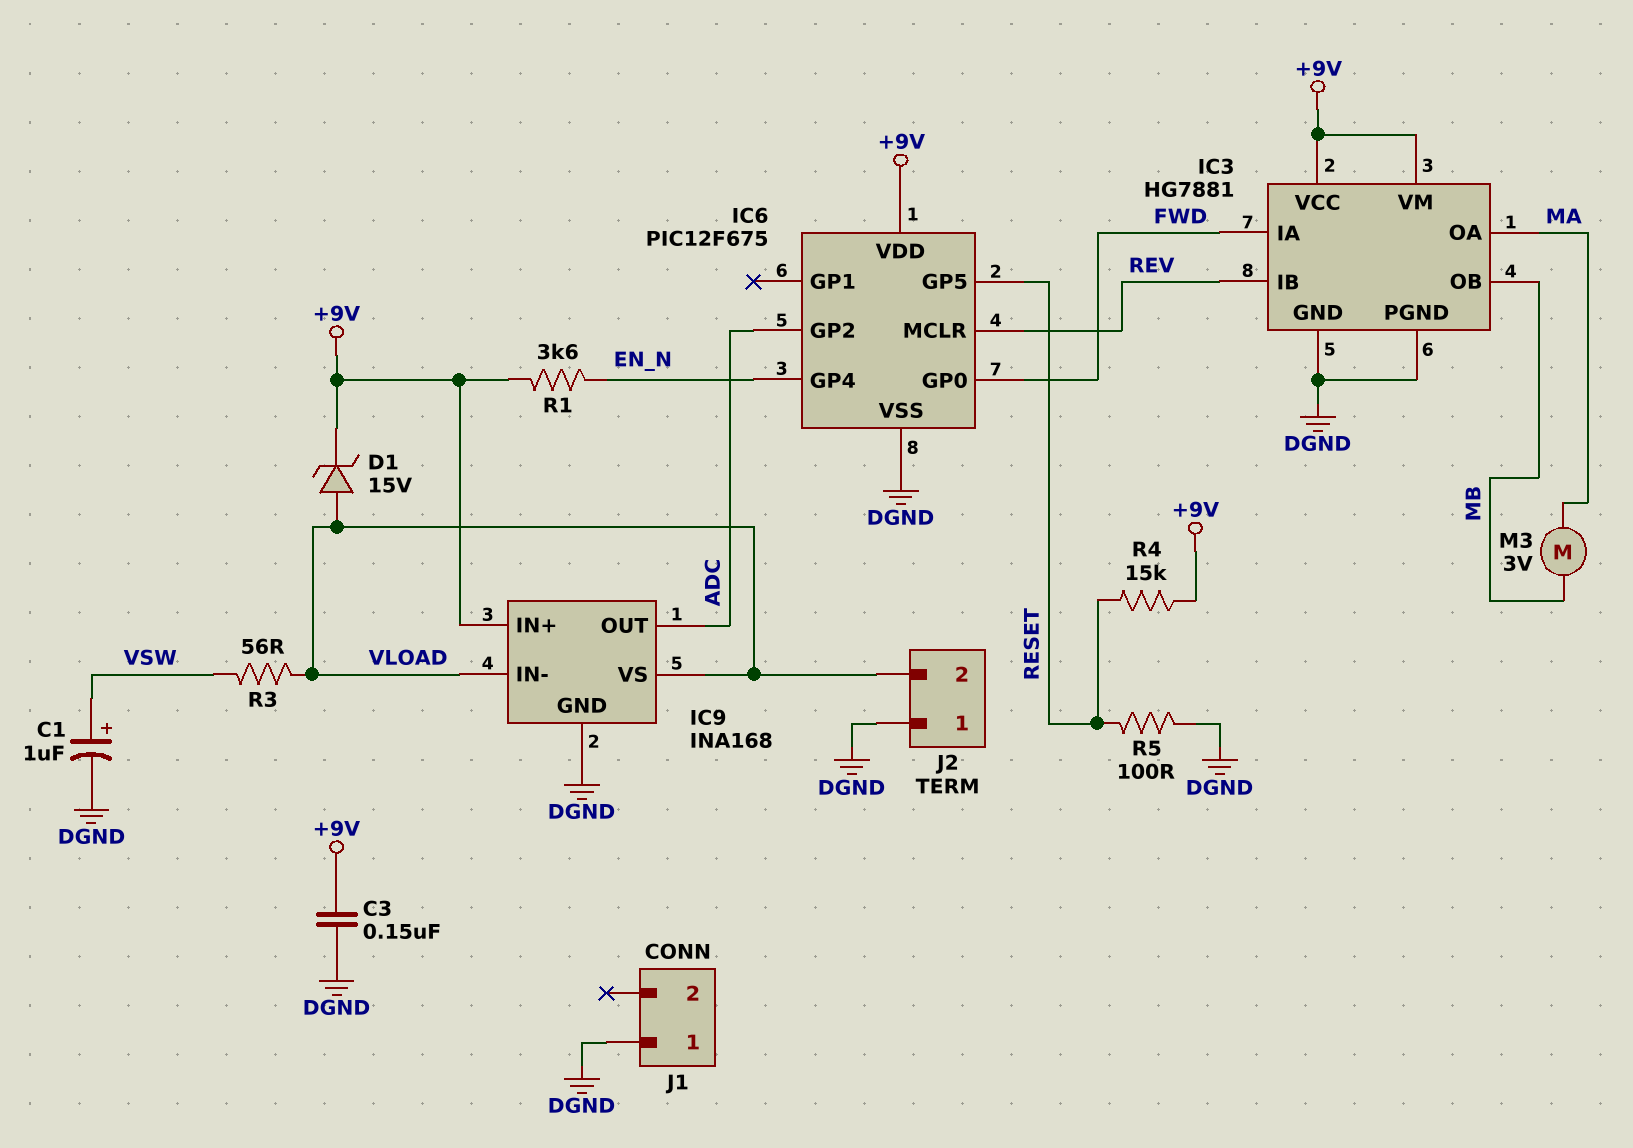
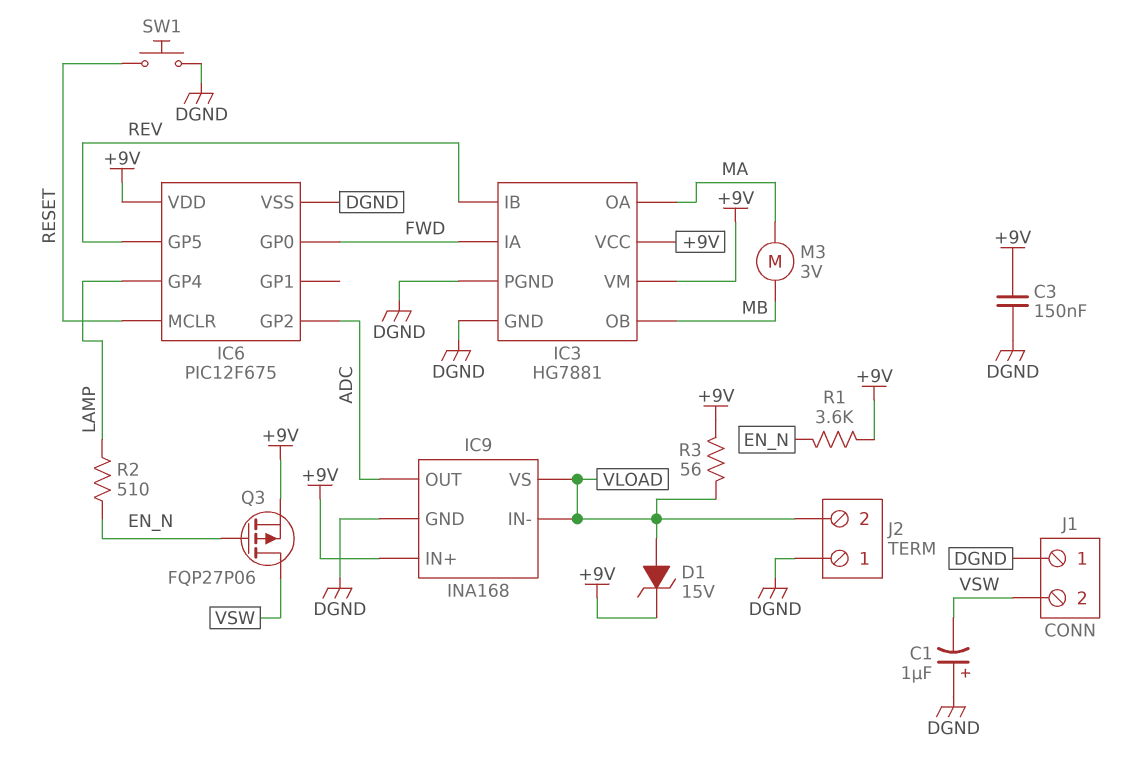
C1: 1uF (plus VSW, minus DGND) -> 1uF (plus DGND, minus VSW)
IC6 pin GP4: EN_N -> LAMP
IC6 pin GP5: RESET -> REV
IC6 pin MCLR: REV -> RESET
J1 pin 2: none -> VSW
Q3: none -> PMOS FQP27P06 (G EN_N, D VSW, S +9V)
R2: none -> 510 (EN_N, LAMP)
R3: 56 (VLOAD, VSW) -> 56 (+9V, VLOAD)
R4: 15k (+9V, RESET) -> none
R5: 100 (DGND, RESET) -> none
SW1: none -> button (DGND, RESET)

